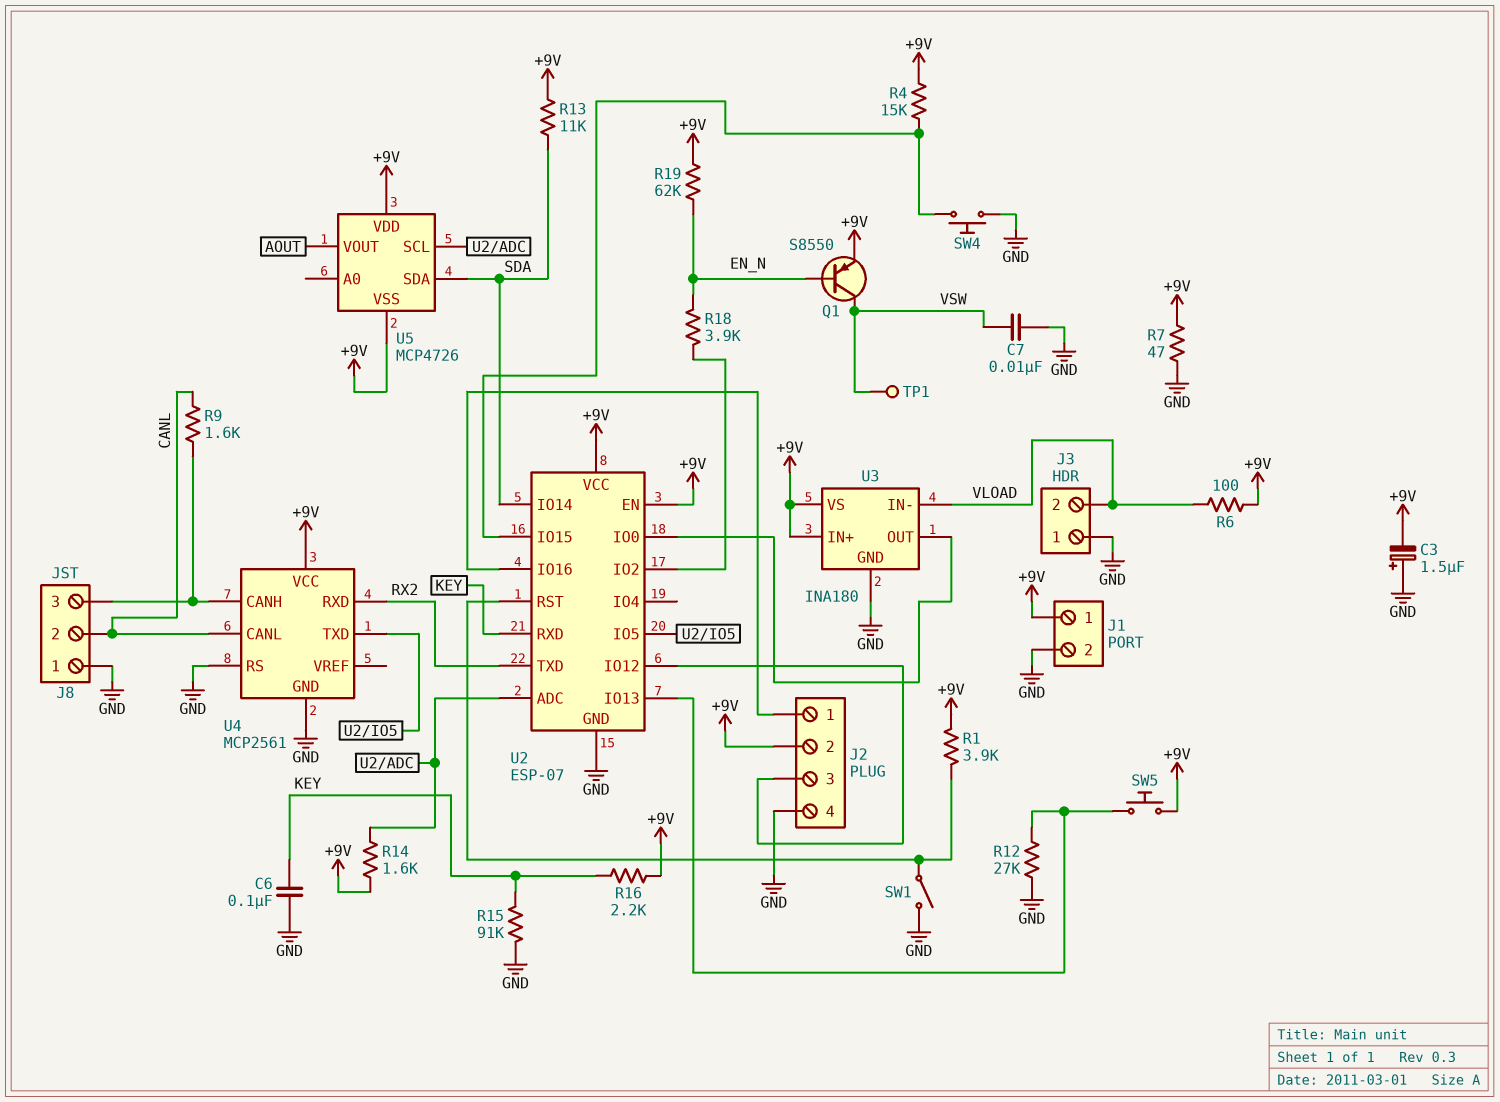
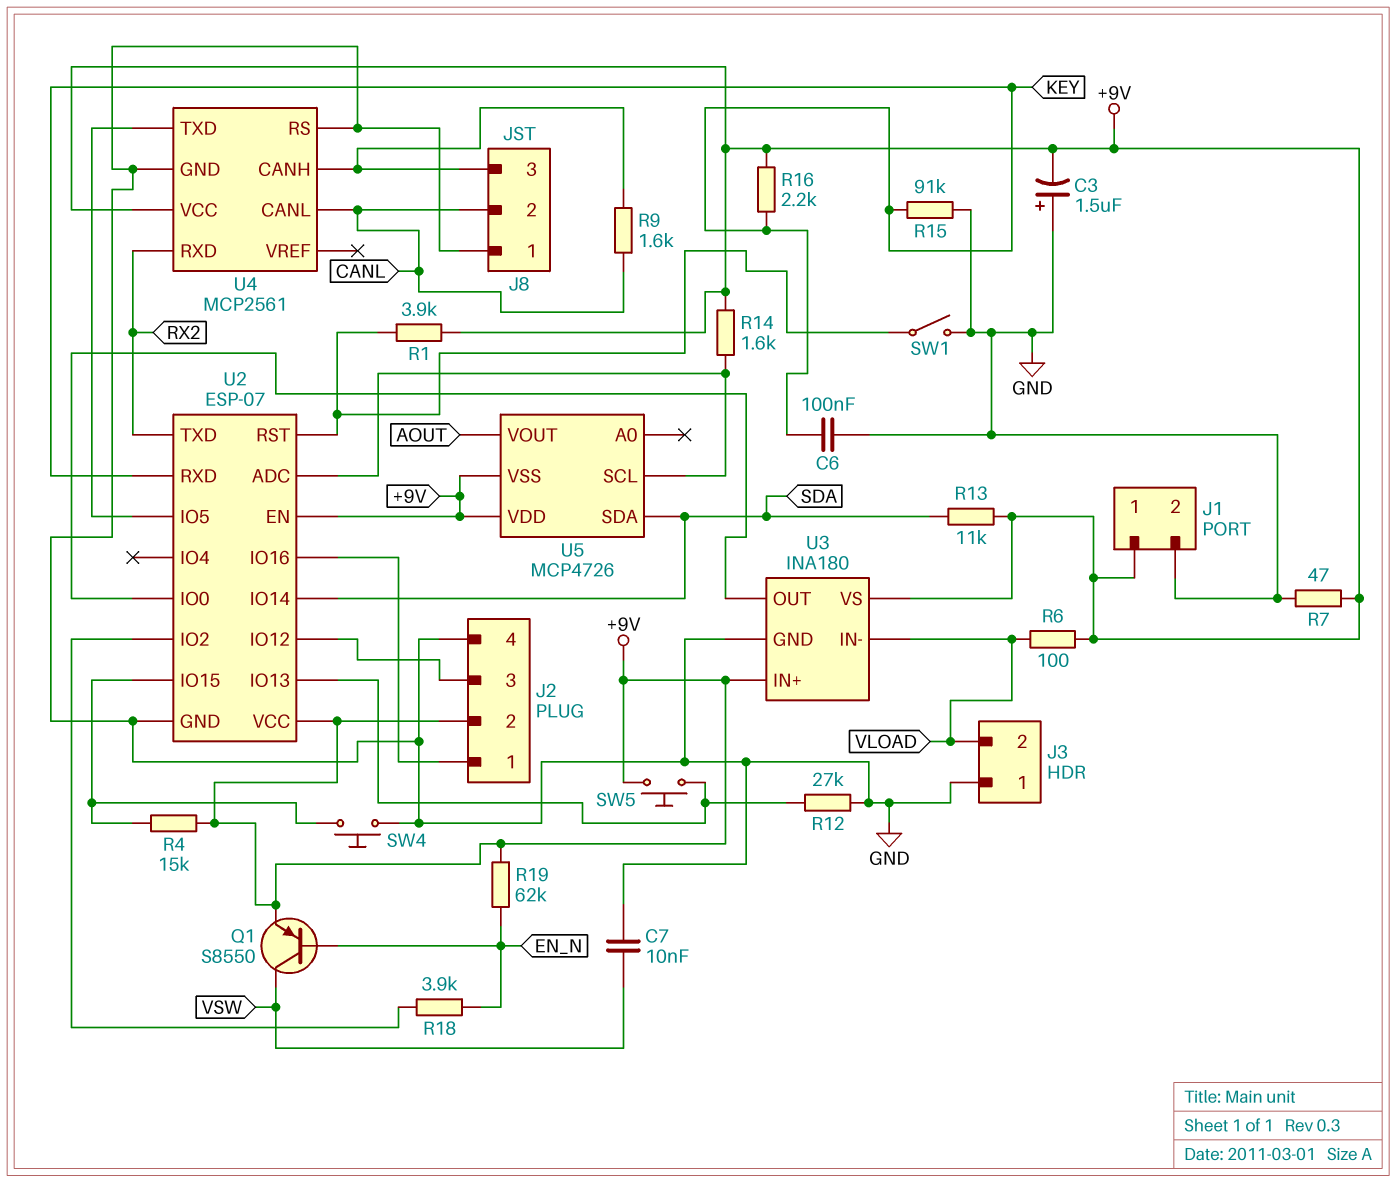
TP1: test point (VSW) -> none

